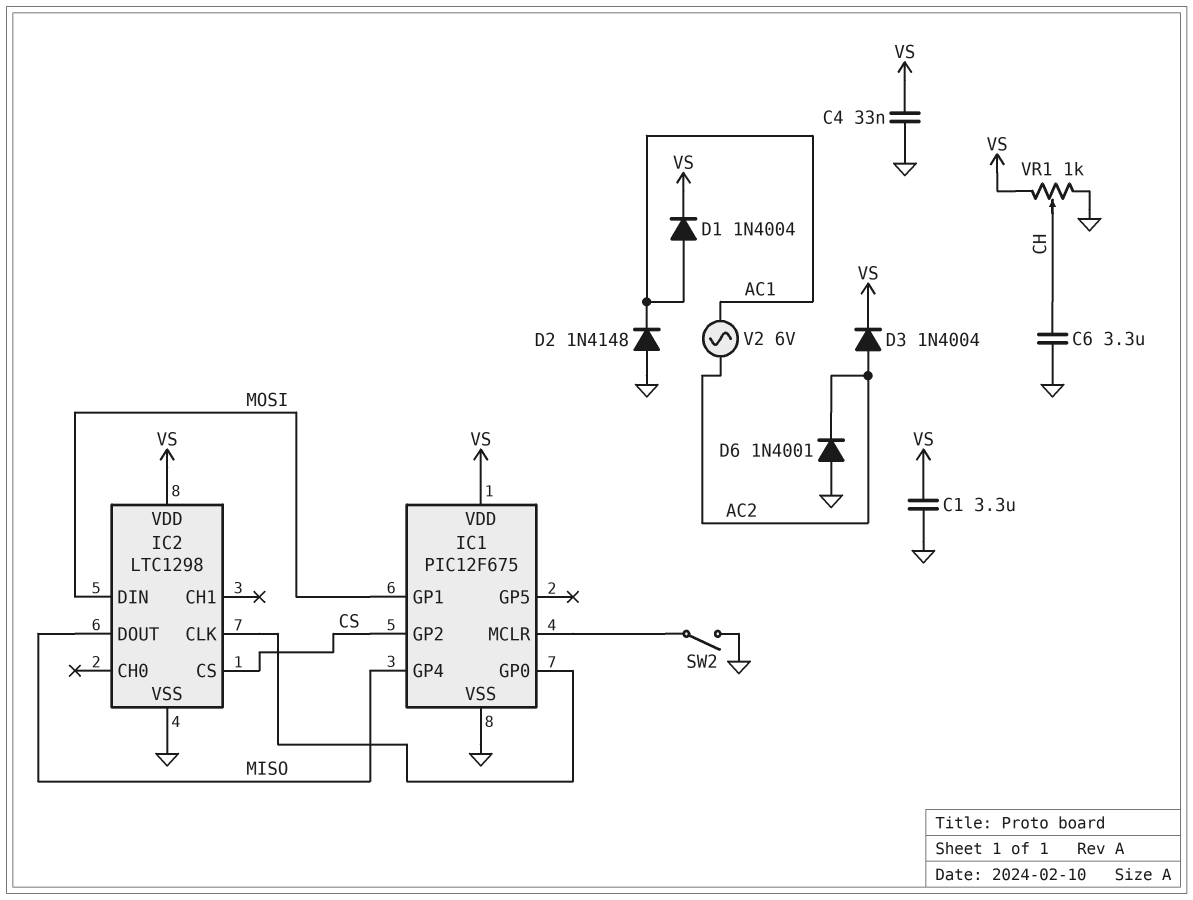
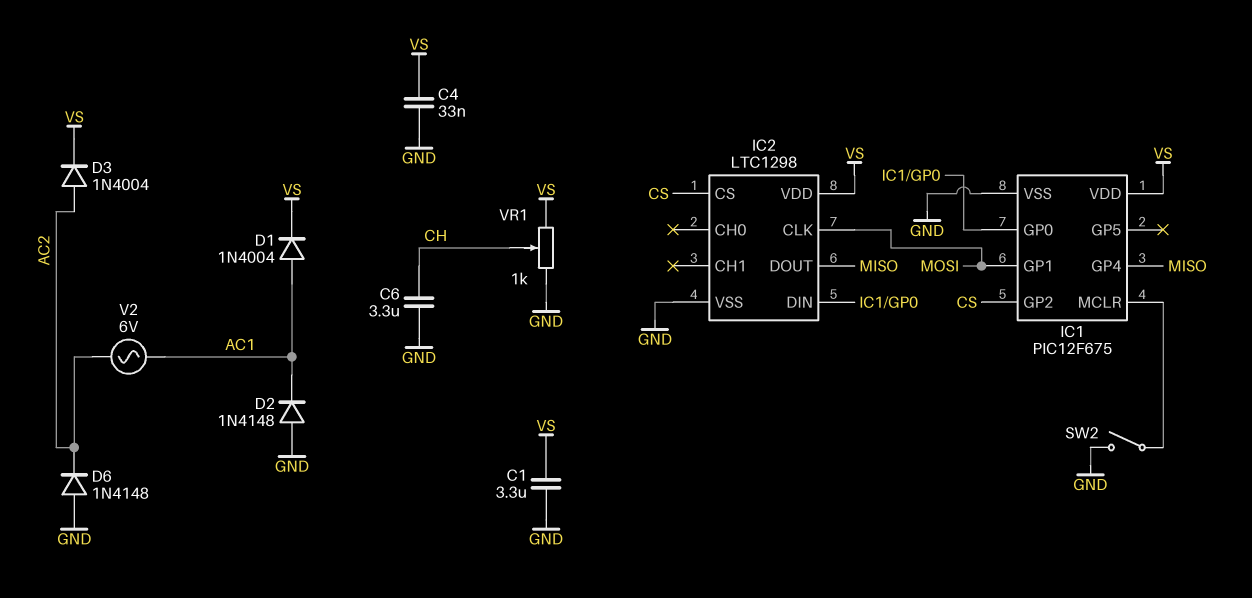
D6: diode 1N4001 (A GND, K AC2) -> diode 1N4148 (A GND, K AC2)
IC2 pin CLK: IC1/GP0 -> MOSI
IC2 pin DIN: MOSI -> IC1/GP0

